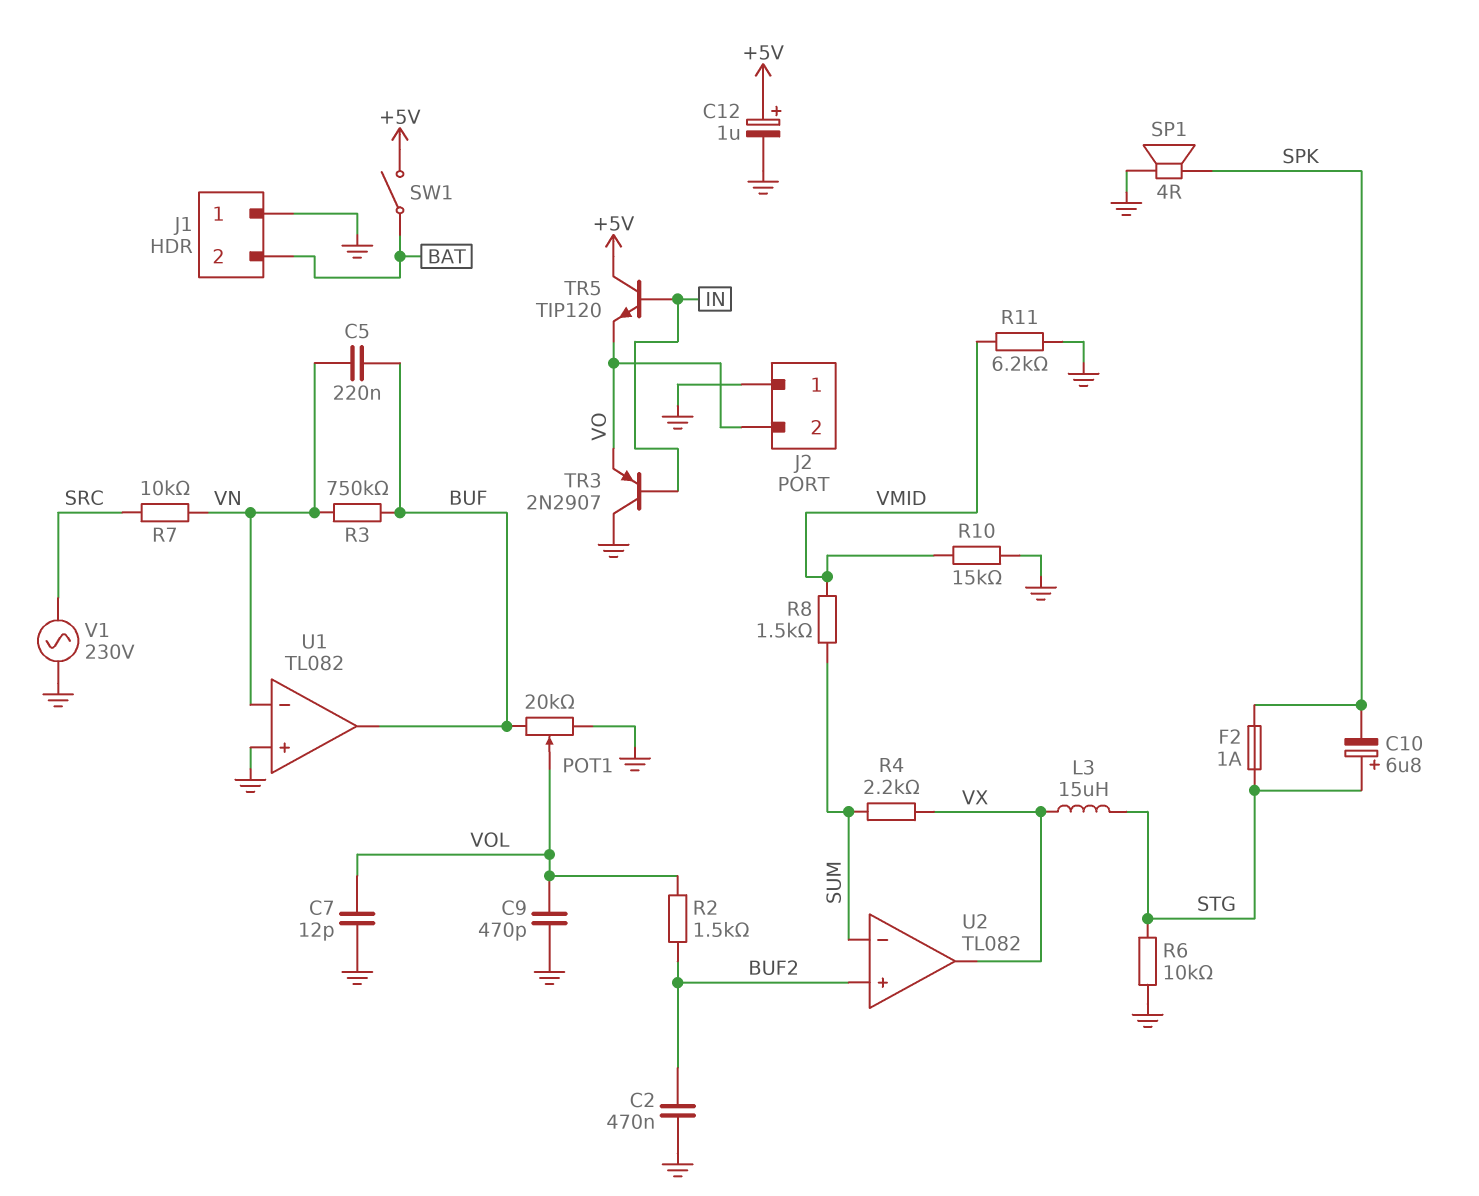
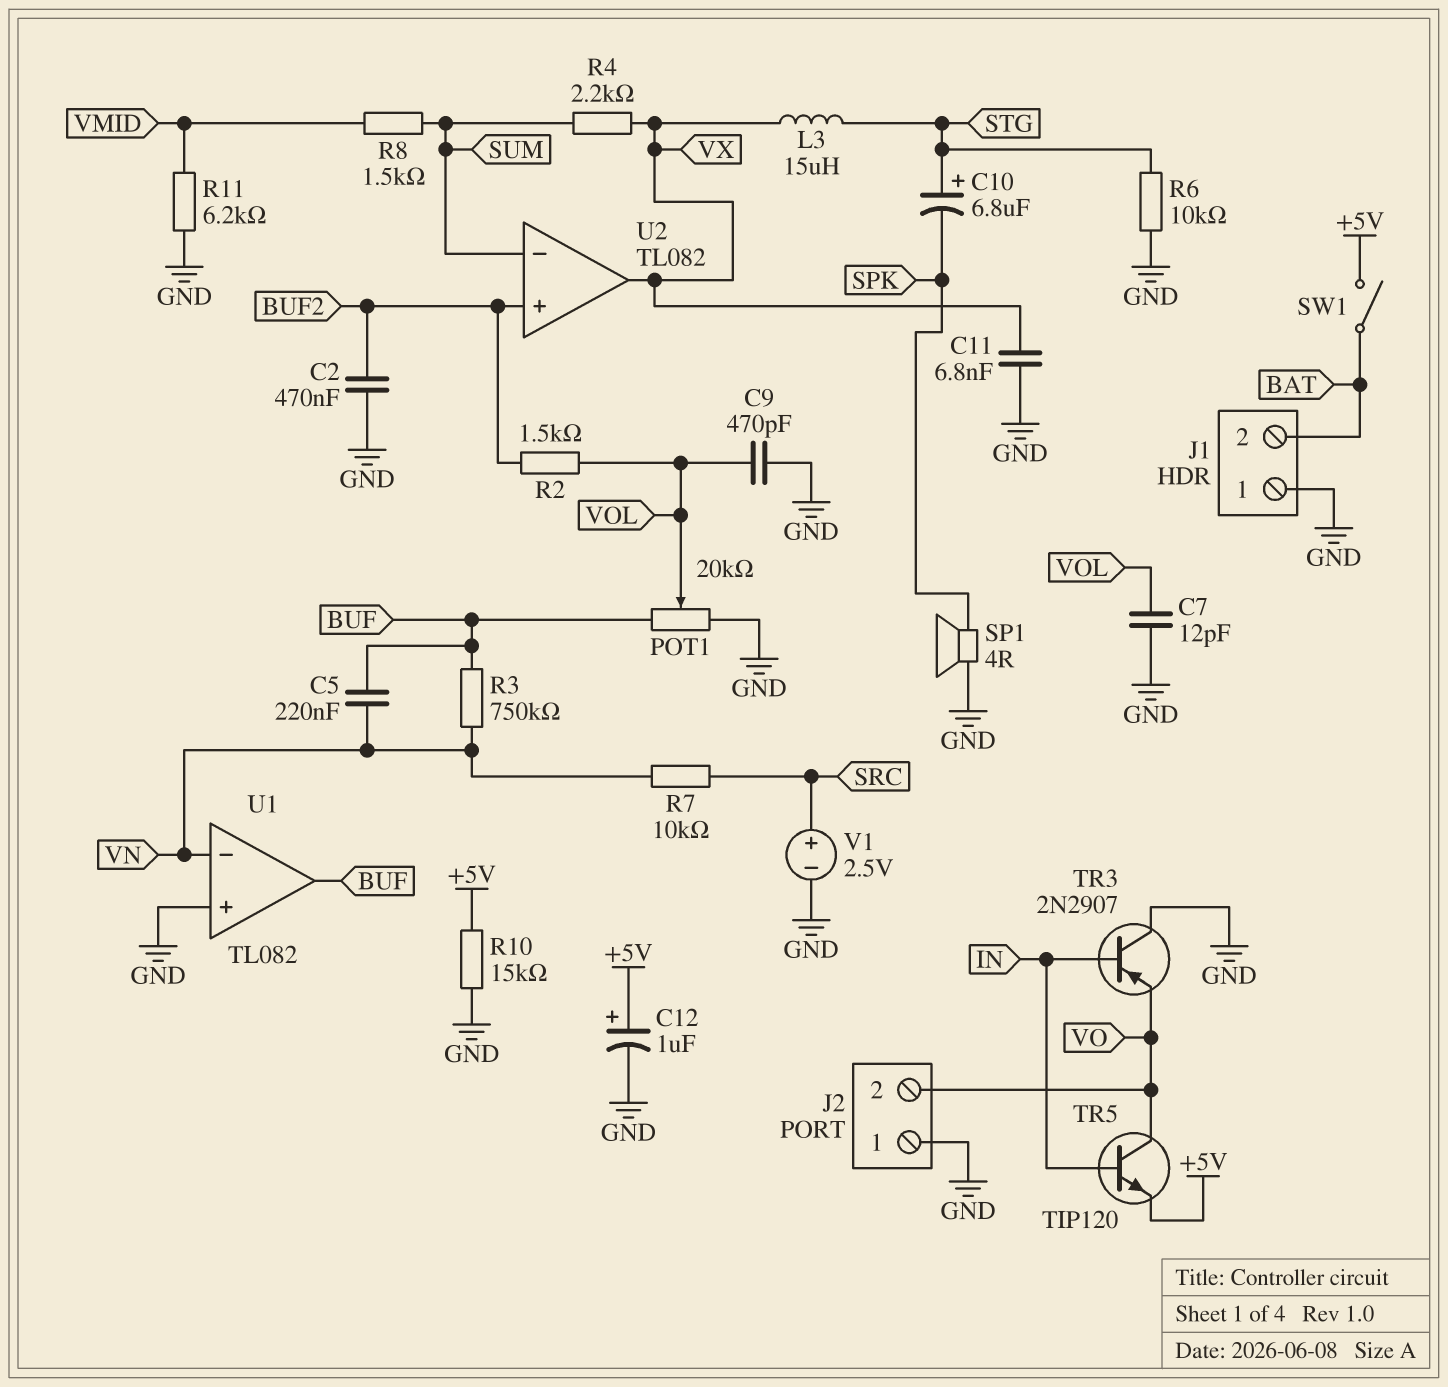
C11: none -> 6.8nF (GND, VX)
F2: 1A (SPK, STG) -> none
R10: 15k (GND, VMID) -> 15k (+5V, GND)
TR5: NPN TIP120 (B IN, C +5V, E VO) -> NPN TIP120 (B IN, C VO, E +5V)
V1: AC 230V (GND, SRC) -> 2.5V (plus SRC, minus GND)

